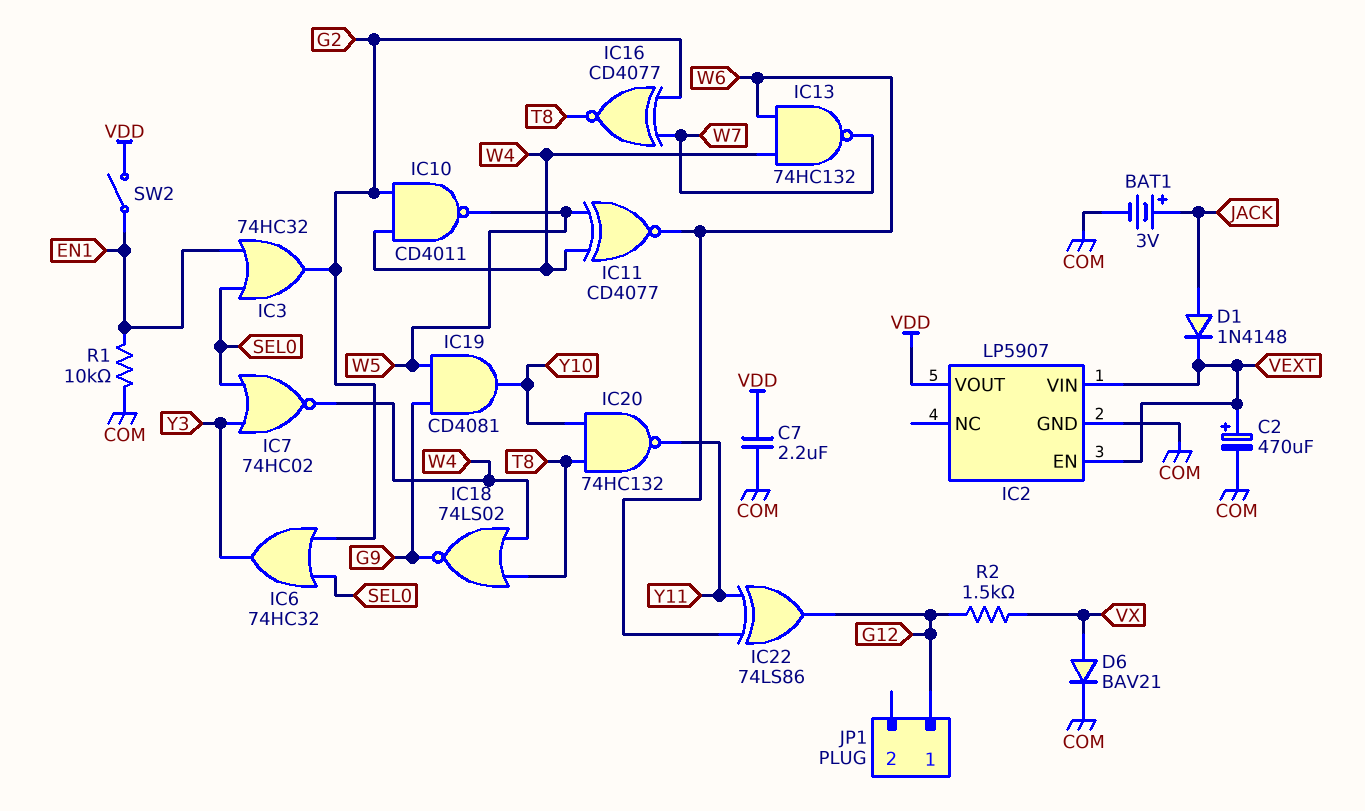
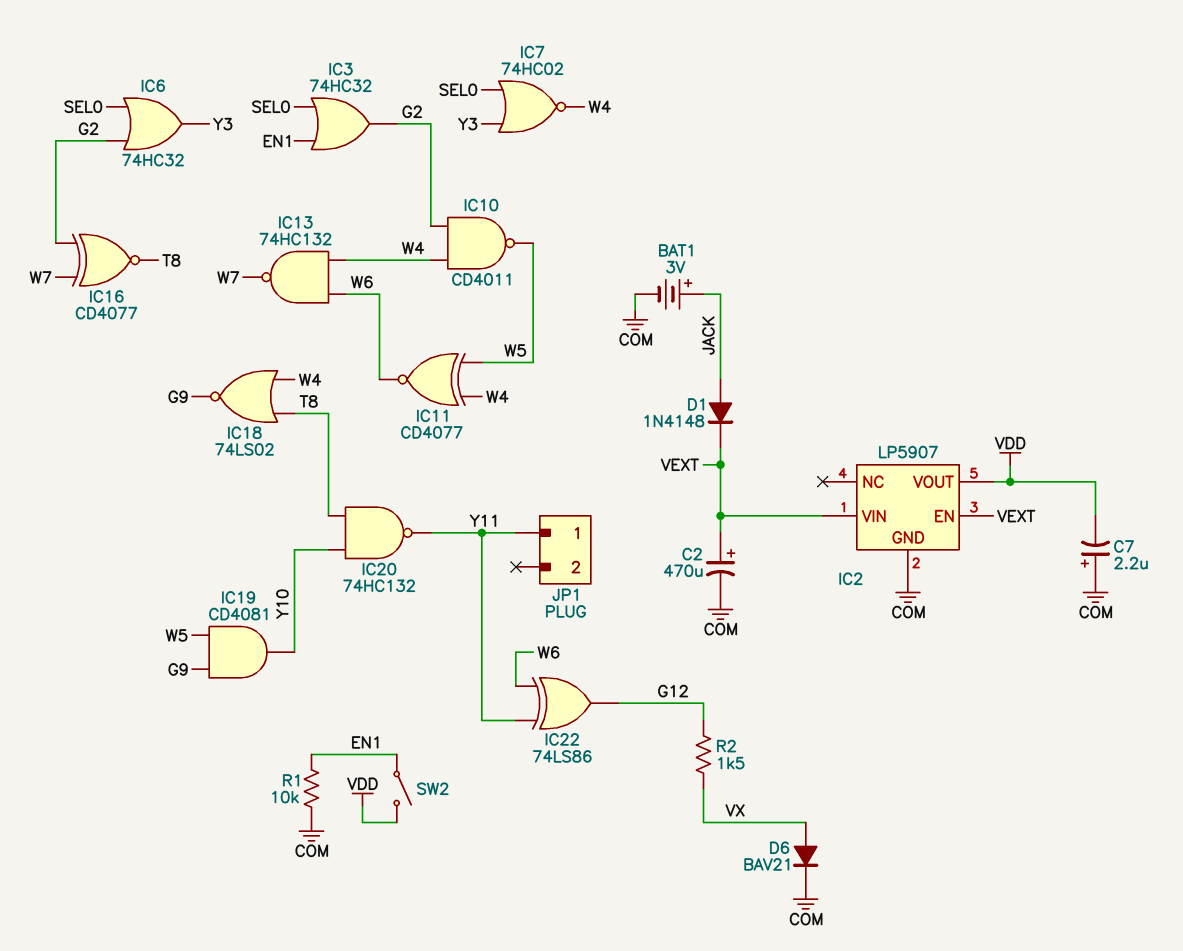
C7: 2.2uF (COM, VDD) -> 2.2uF (plus COM, minus VDD)
JP1 pin 1: G12 -> Y11

